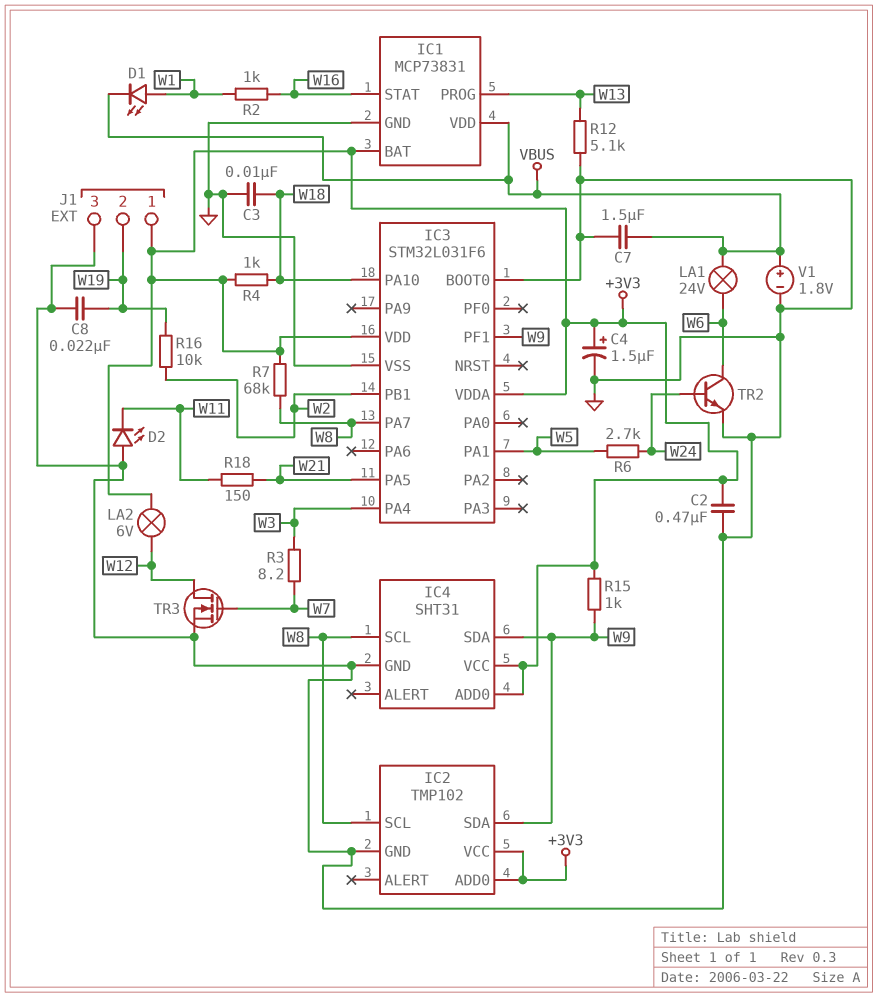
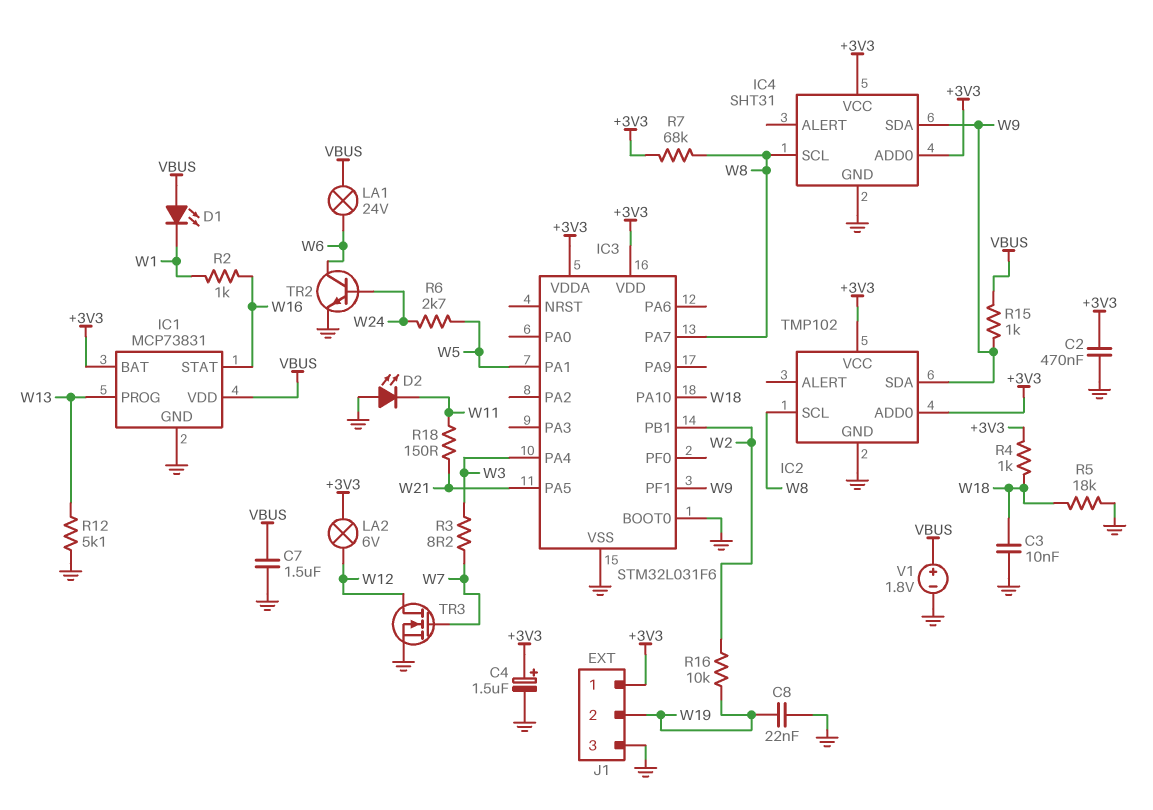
D1: LED (A W1, K VBUS) -> LED (A VBUS, K W1)
R5: none -> 18k (GND, W18)
R15: 1k (+3V3, W9) -> 1k (VBUS, W9)

